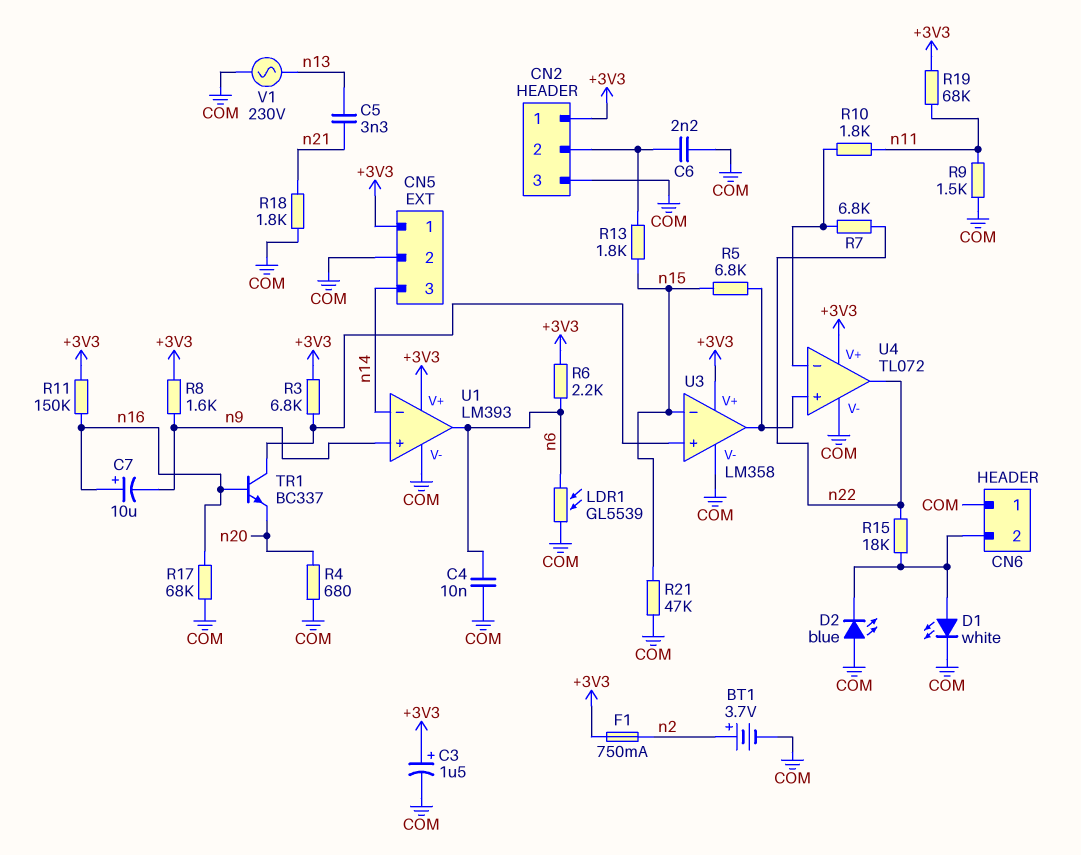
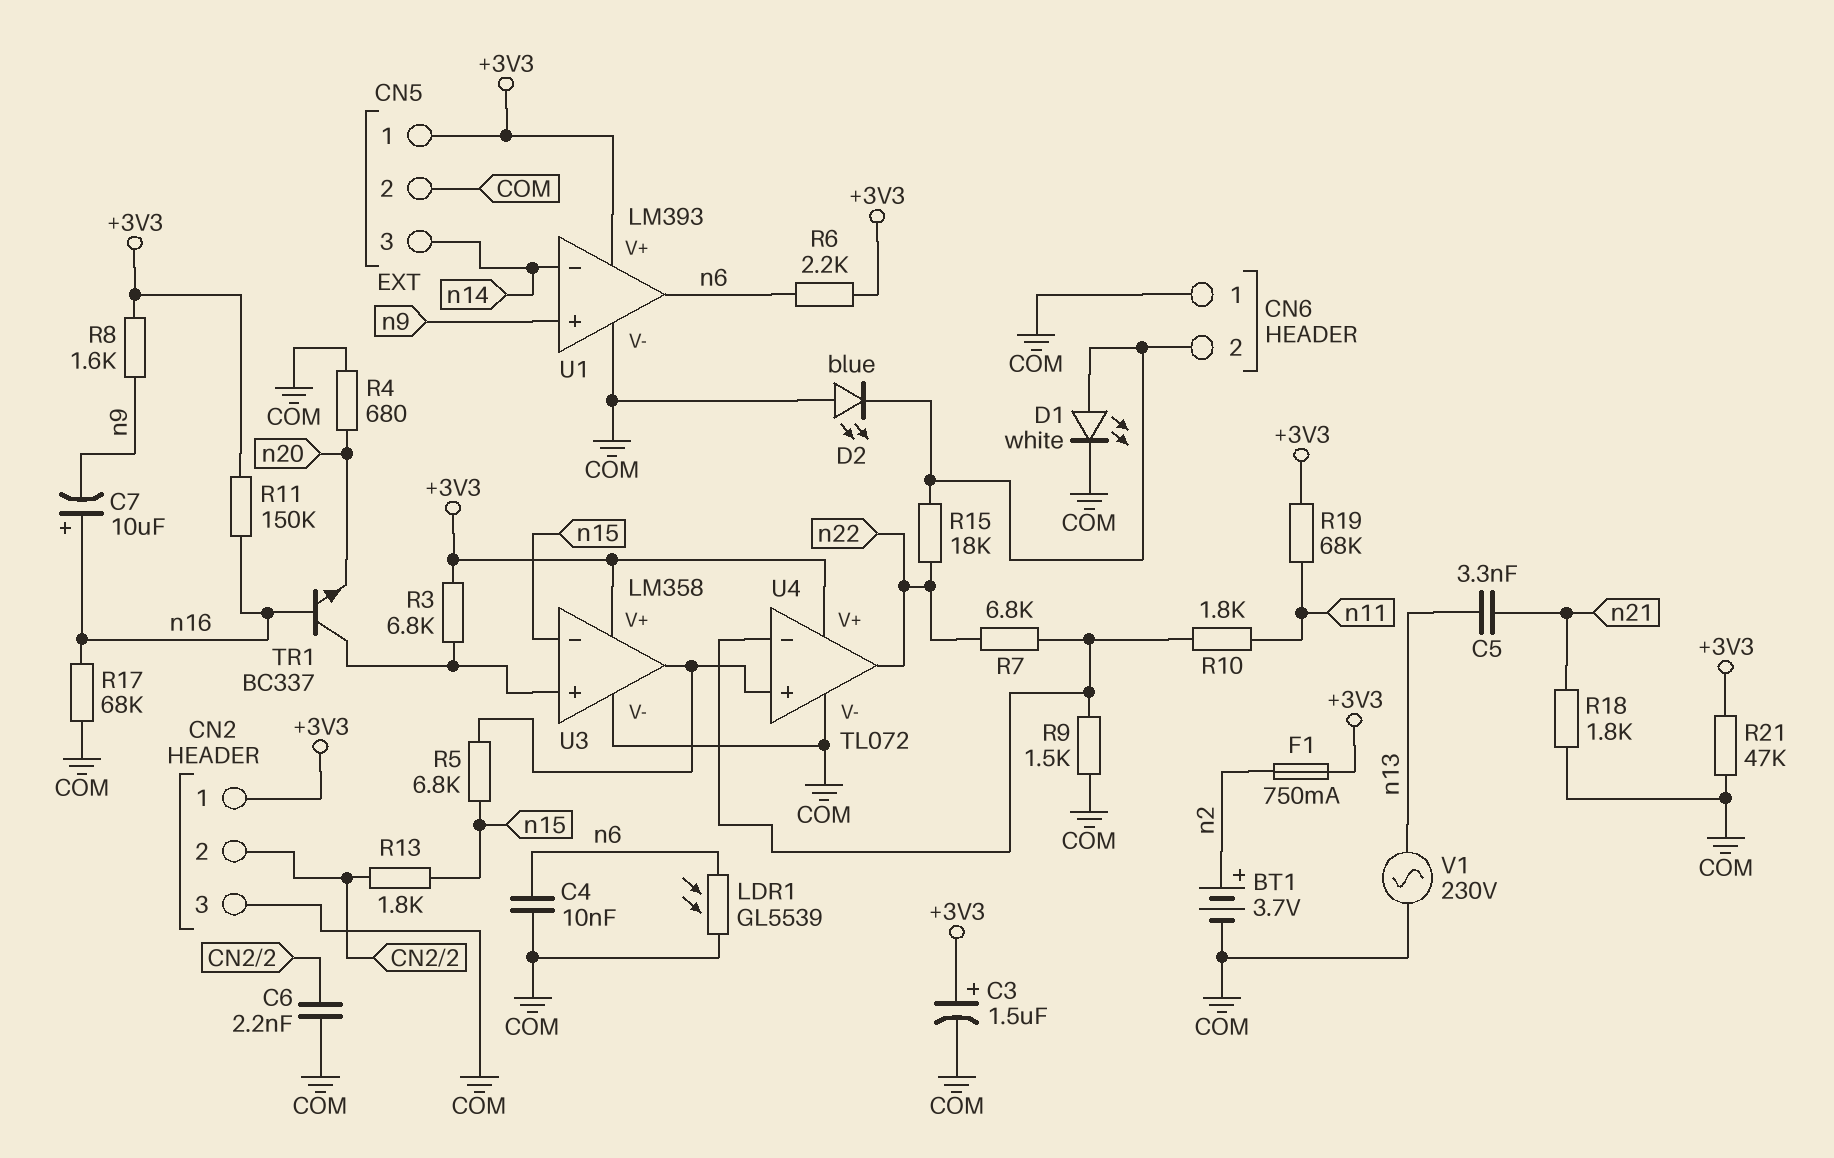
R9: 1.5k (COM, n11) -> 1.5k (COM, U4/in-)
R21: 47k (COM, n15) -> 47k (+3V3, COM)

